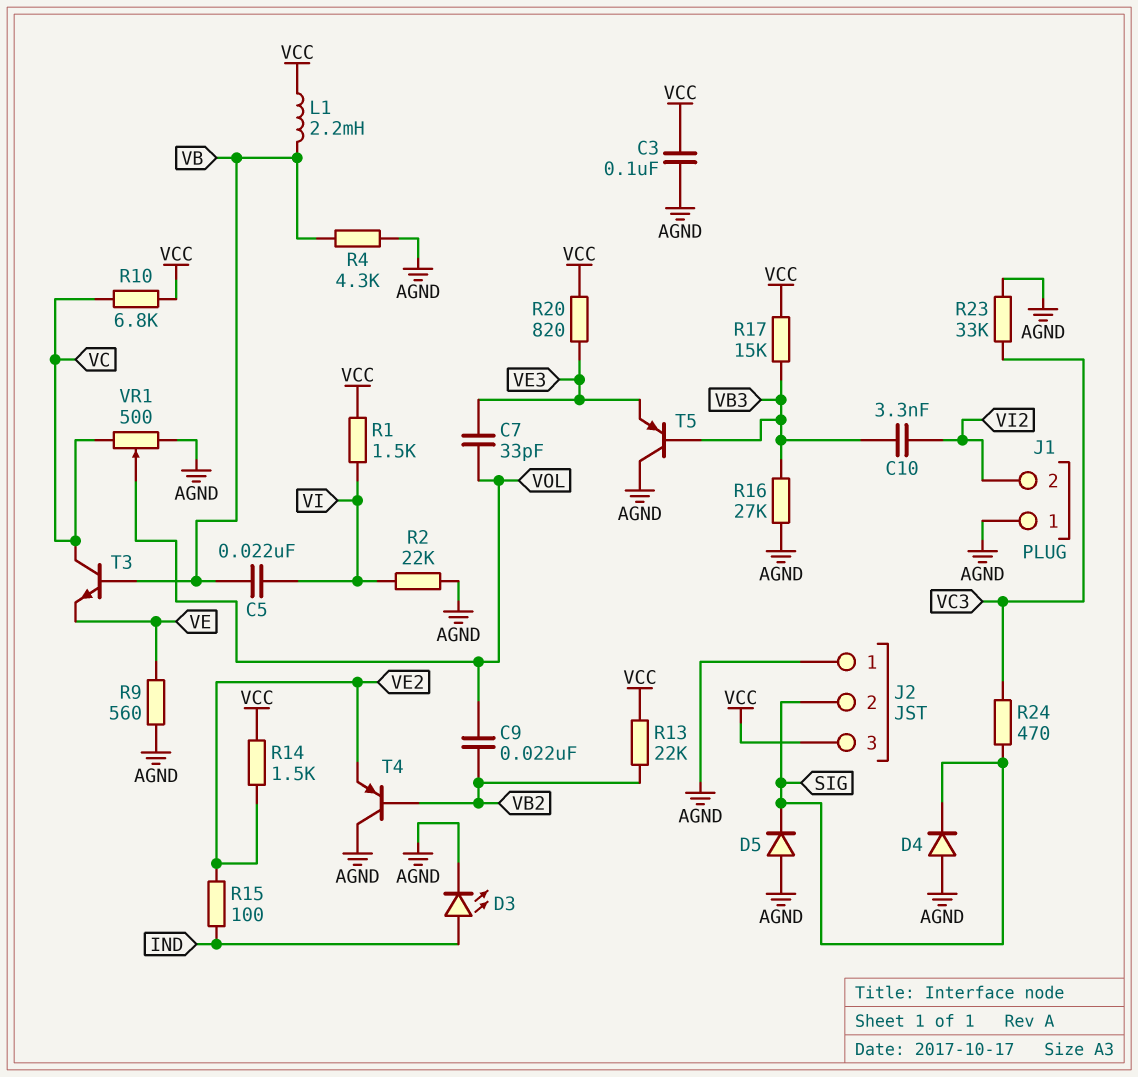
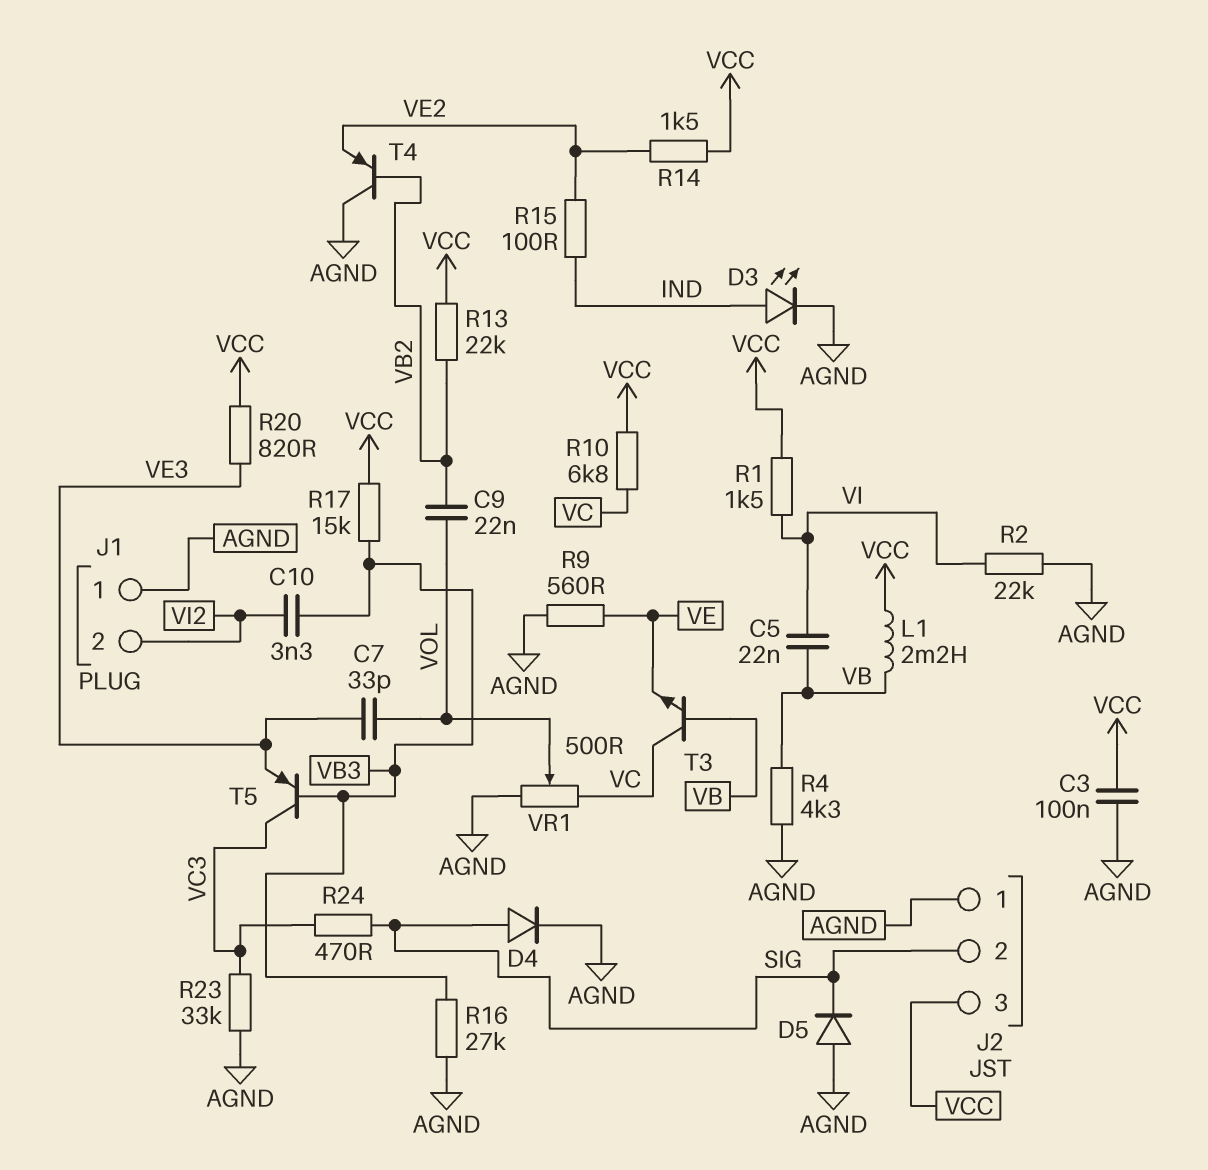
D4: diode (A AGND, K SIG) -> diode (A SIG, K AGND)
T5: PNP (B VB3, C AGND, E VE3) -> PNP (B VB3, C VC3, E VE3)

